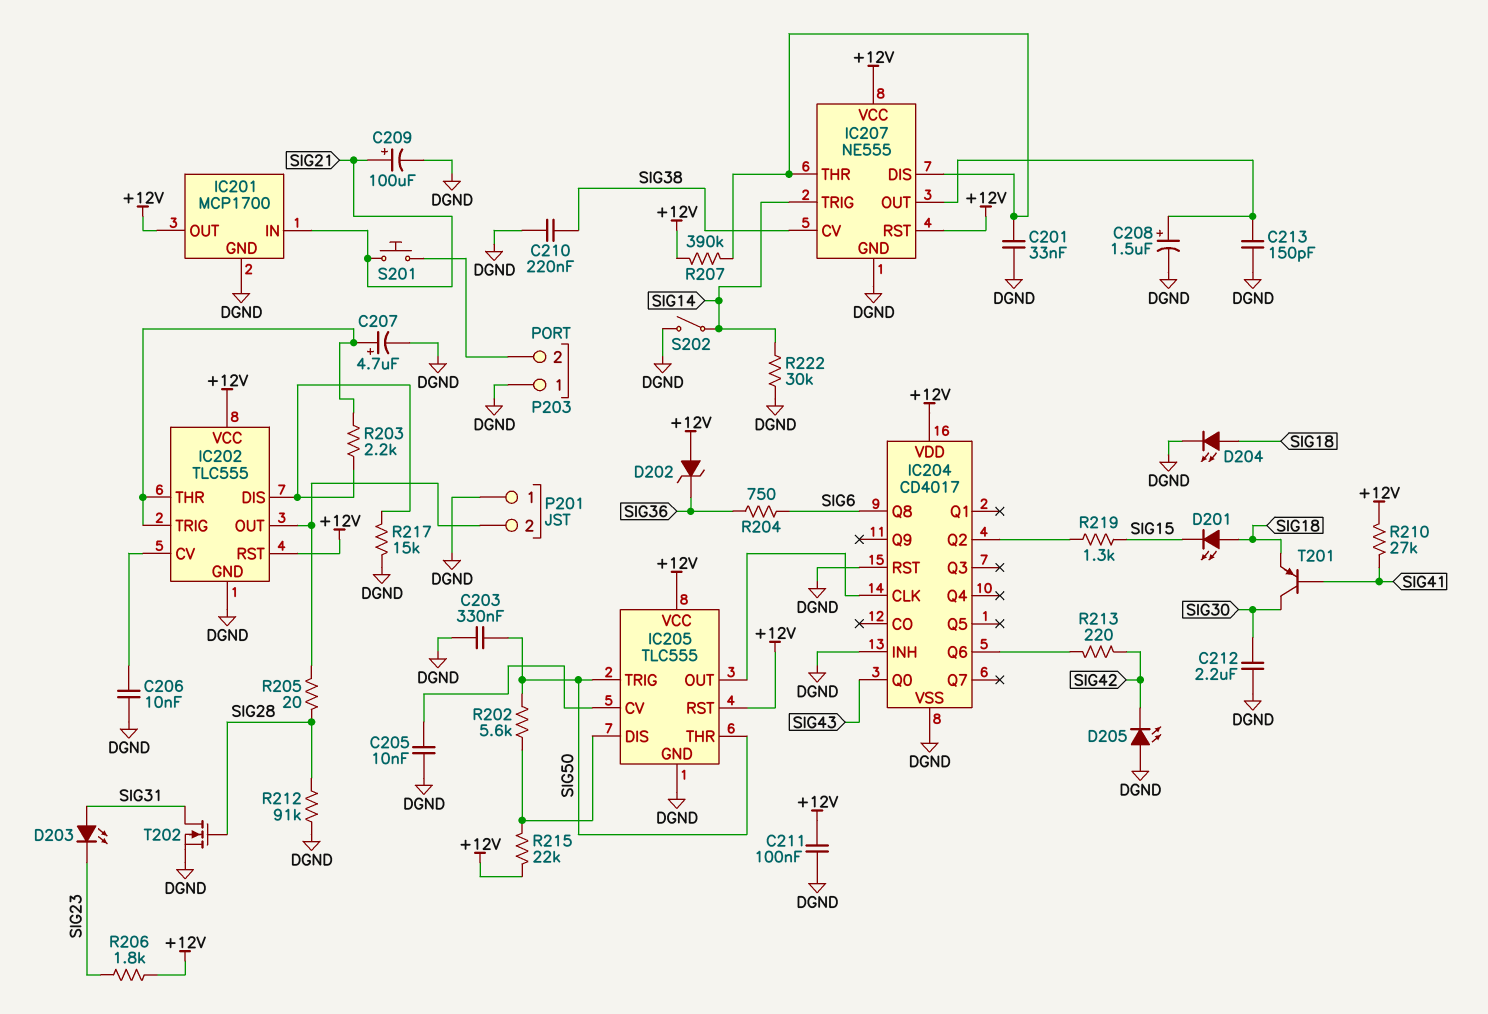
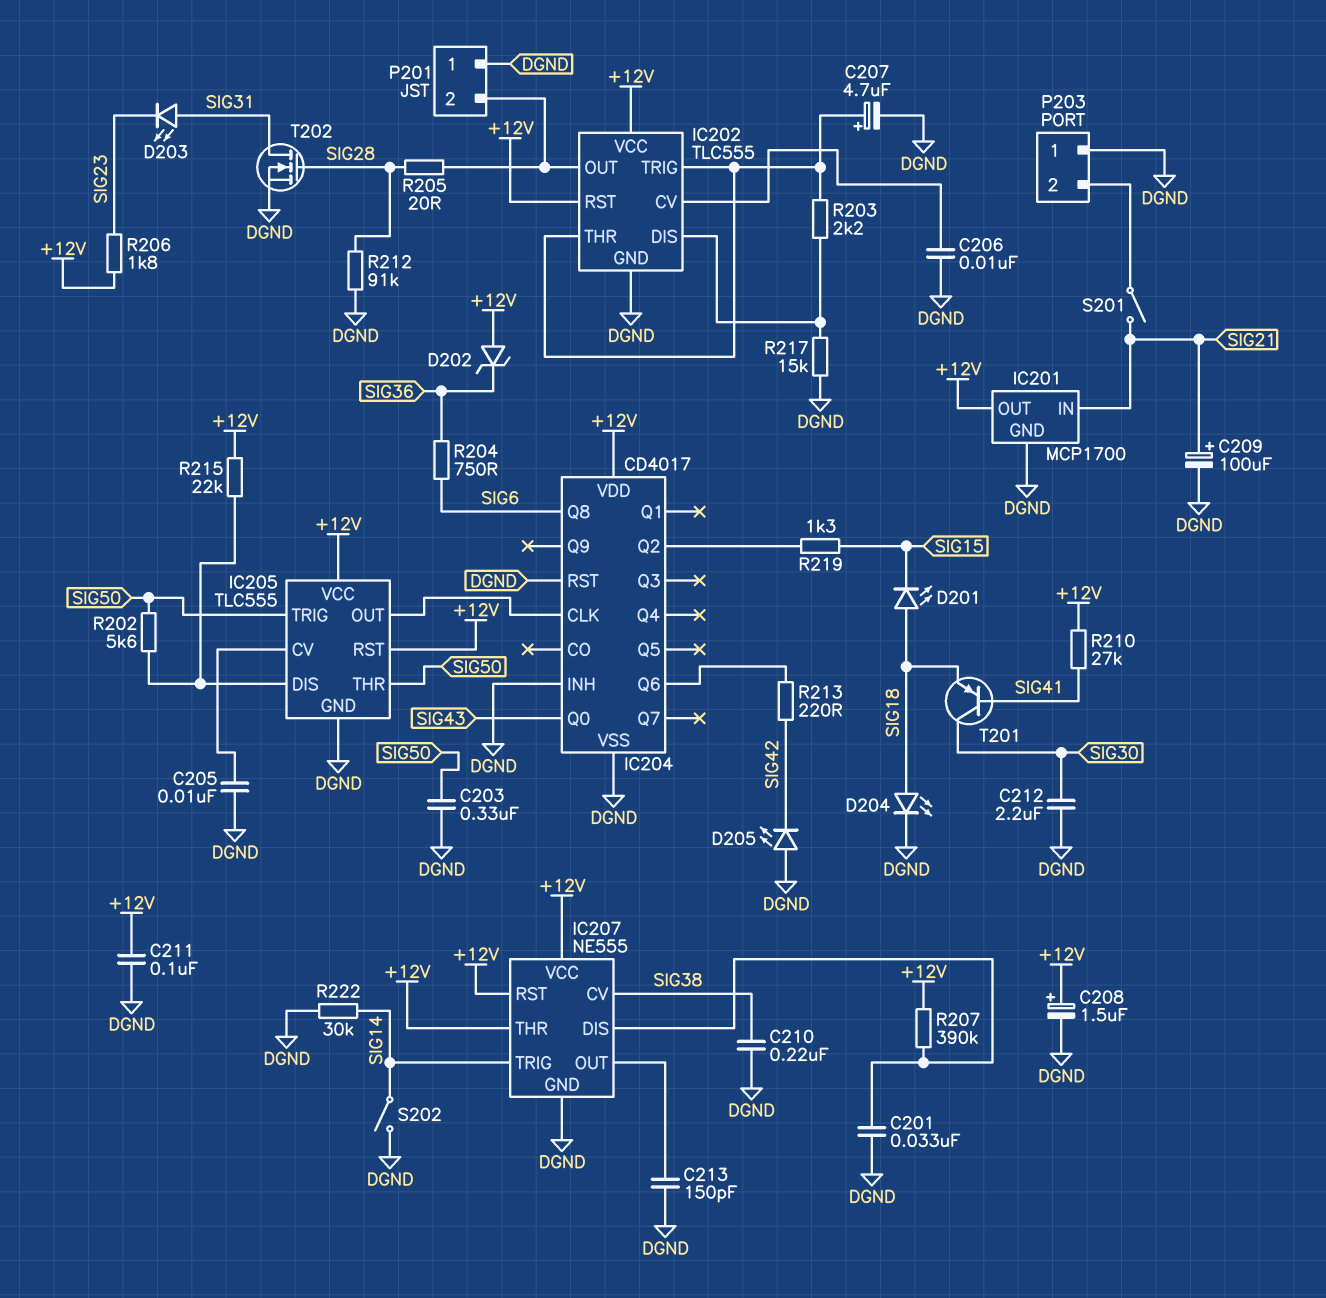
C208: 1.5uF (plus IC207/OUT, minus DGND) -> 1.5uF (plus +12V, minus DGND)
IC207 pin THR: IC207/DIS -> +12V
S201: button (P203/2, SIG21) -> switch (P203/2, SIG21)

